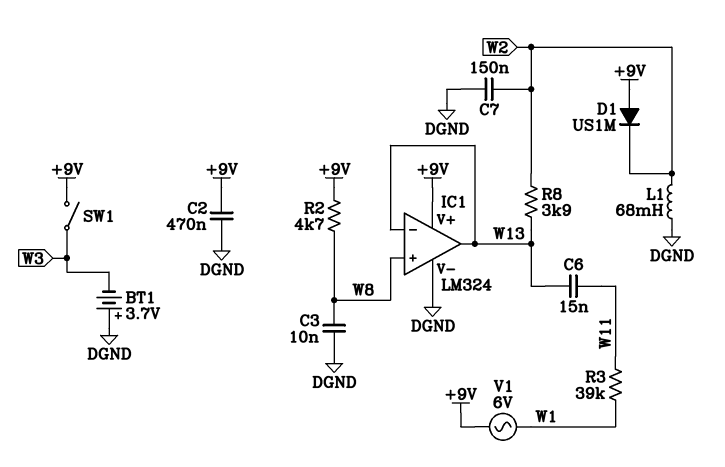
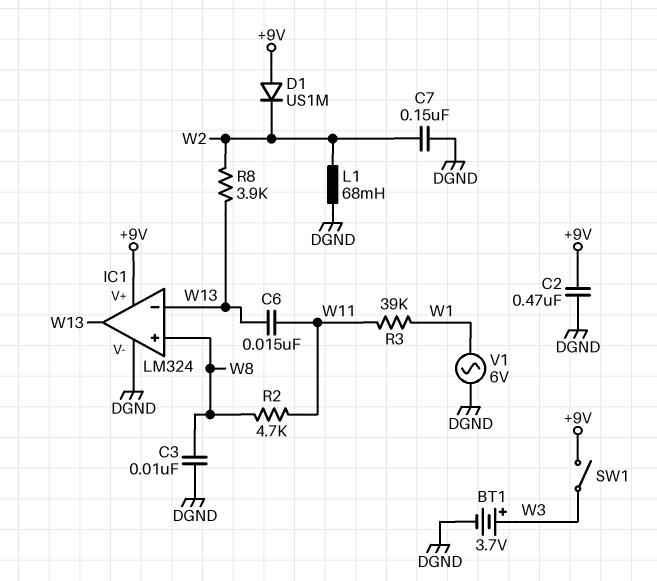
BT1: 3.7V (plus DGND, minus W3) -> 3.7V (plus W3, minus DGND)
R2: 4.7k (+9V, W8) -> 4.7k (W8, W11)
V1: AC 6V (+9V, W1) -> AC 6V (DGND, W1)

